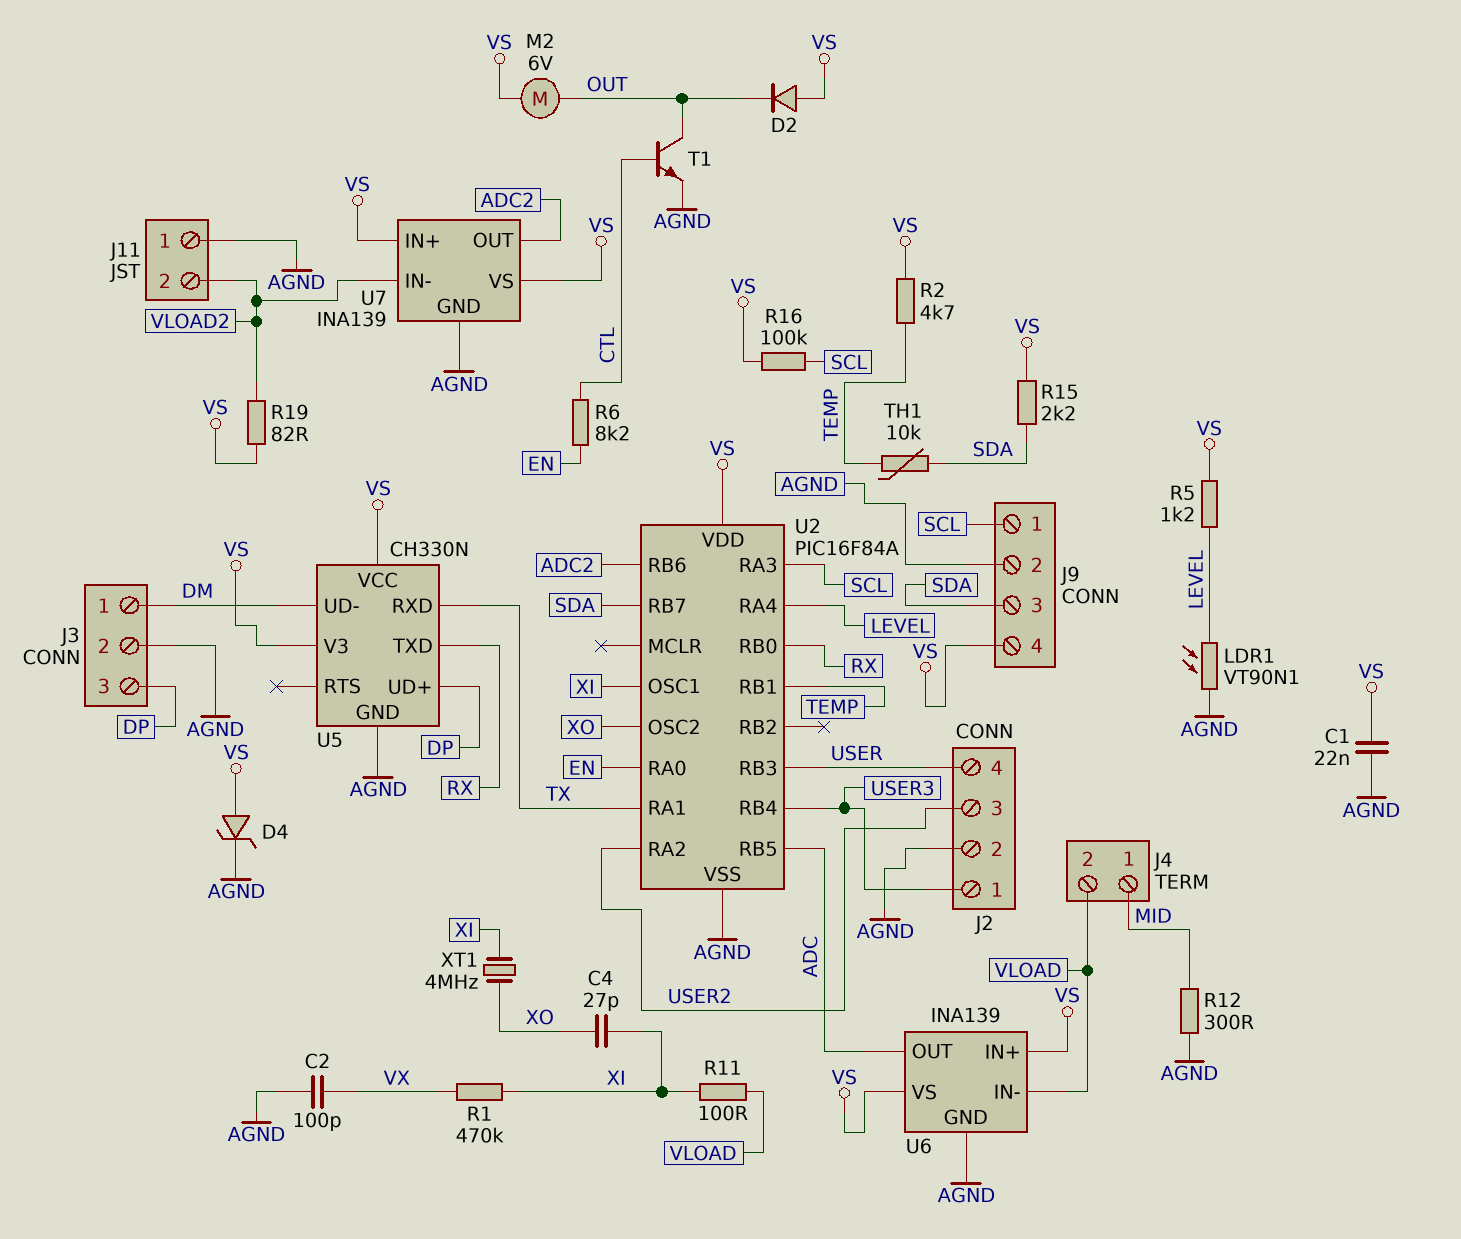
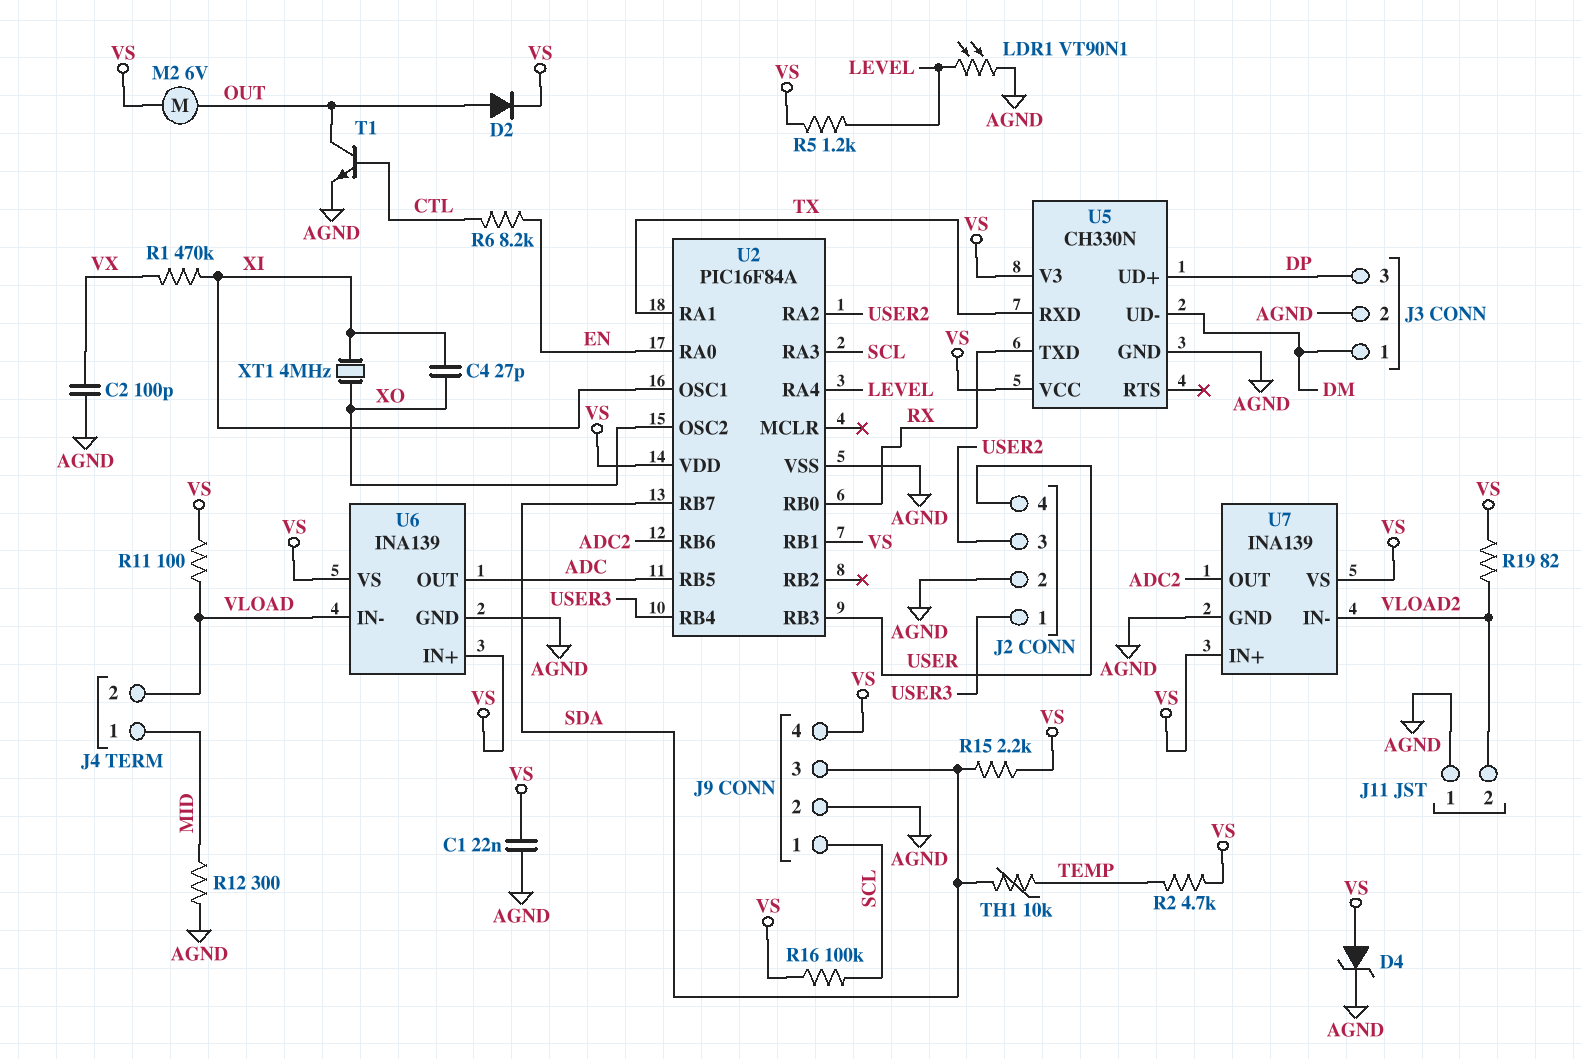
D2: diode (A VS, K OUT) -> diode (A OUT, K VS)
R11: 100 (VLOAD, XI) -> 100 (VLOAD, VS)
U2 pin RB1: TEMP -> VS

